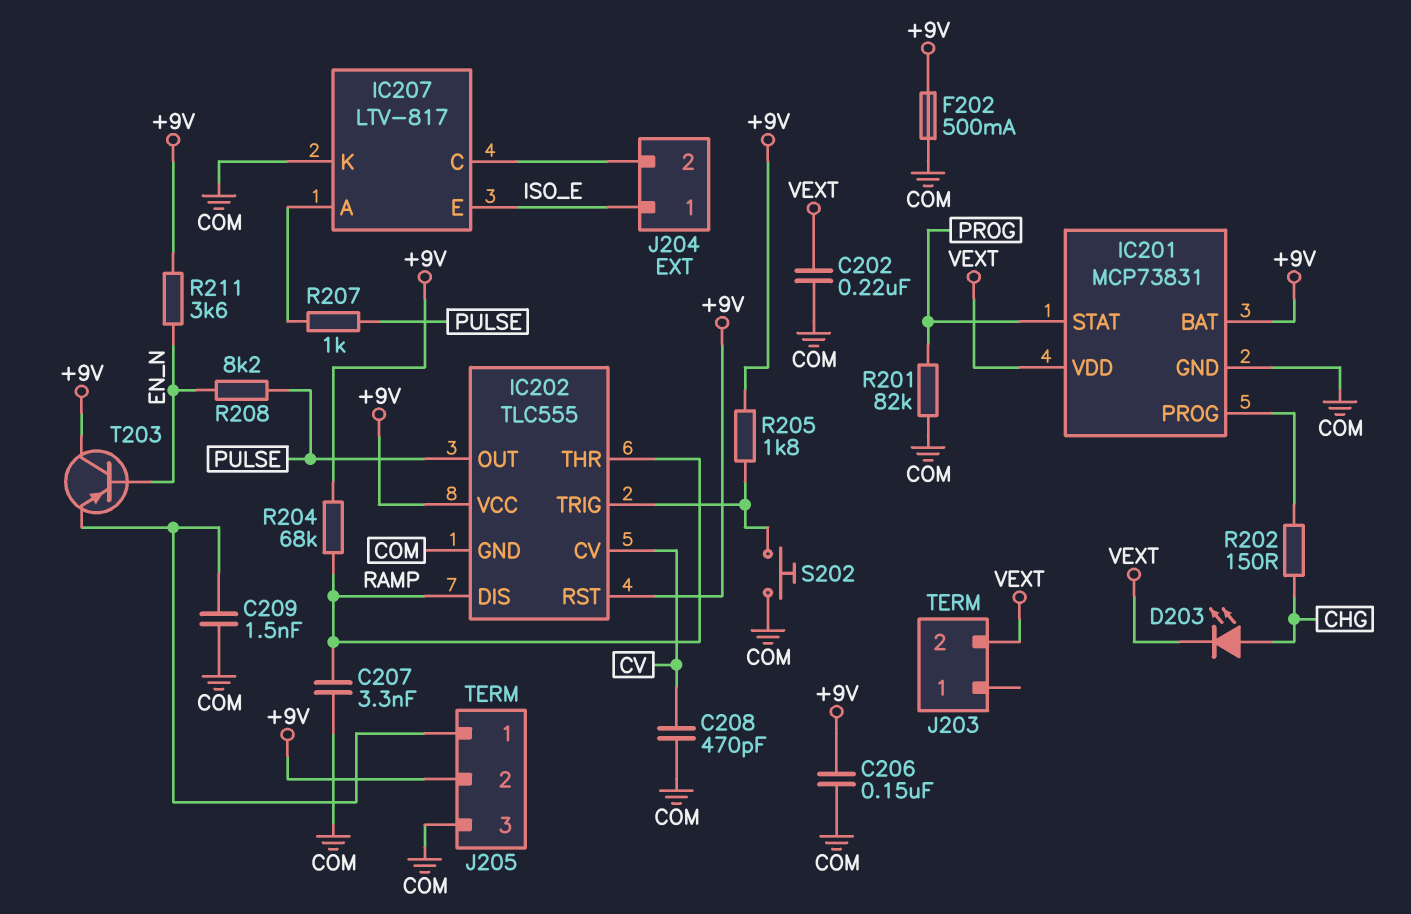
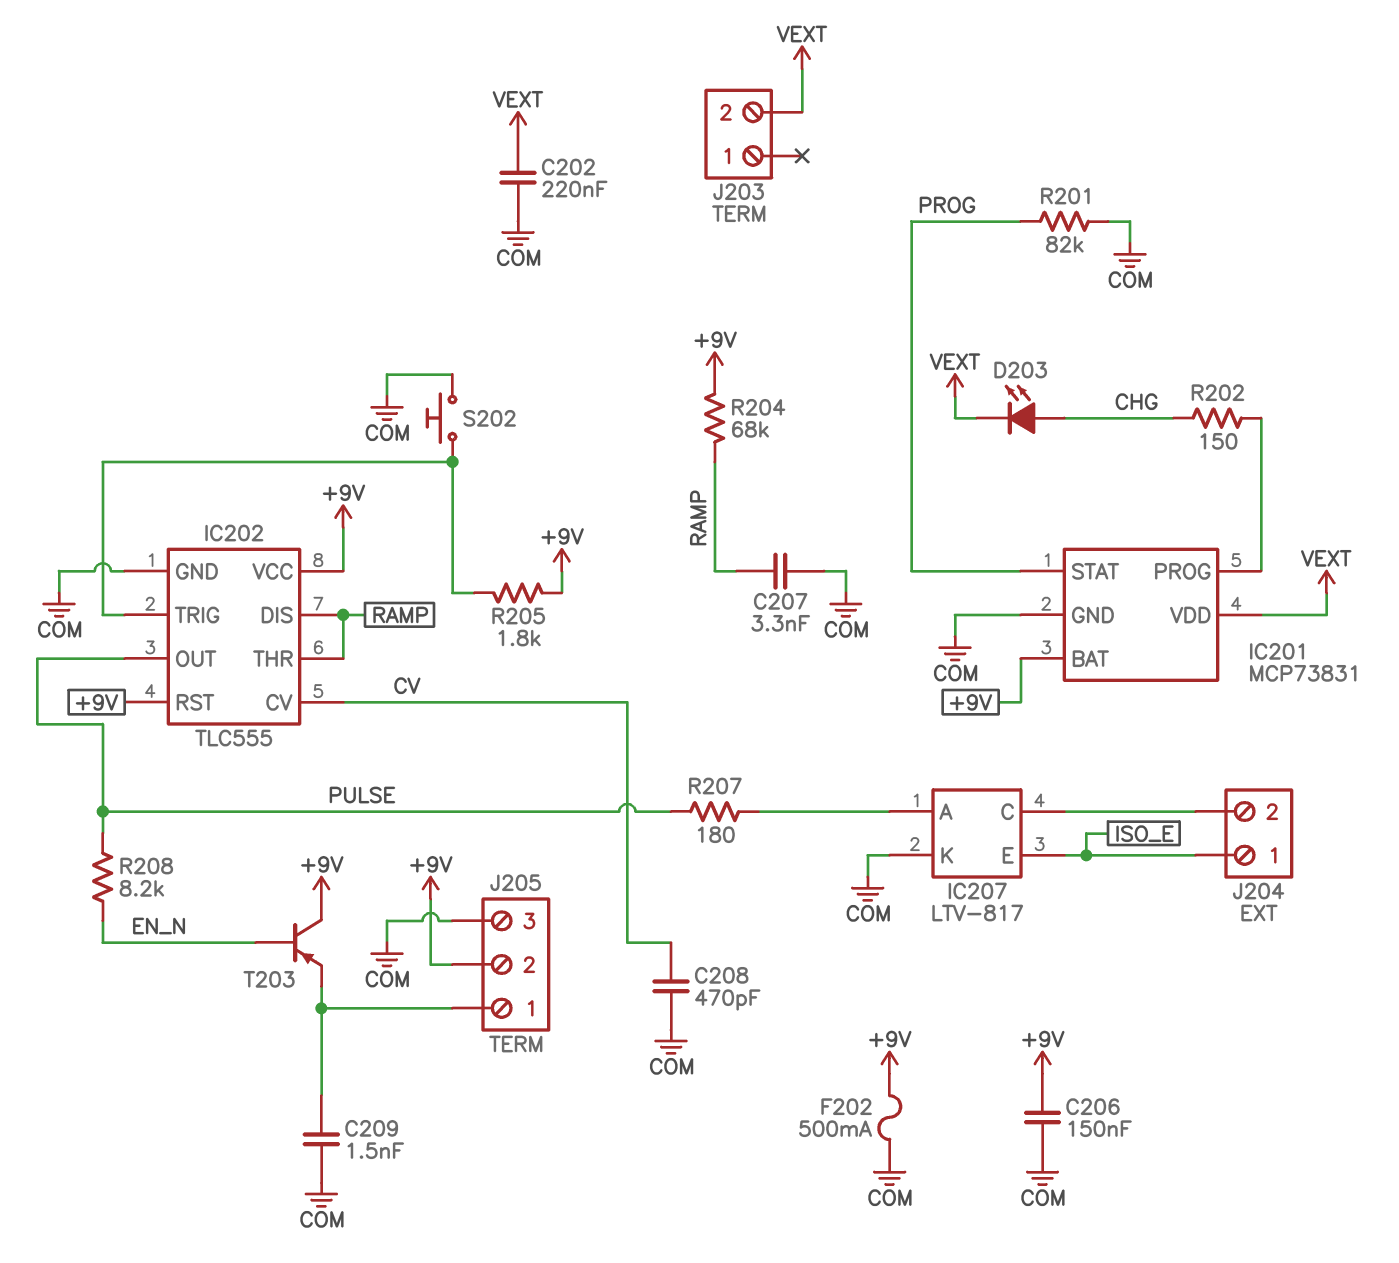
R207: 1k (IC207/A, PULSE) -> 180 (IC207/A, PULSE)
R211: 3.6k (+9V, EN_N) -> none

